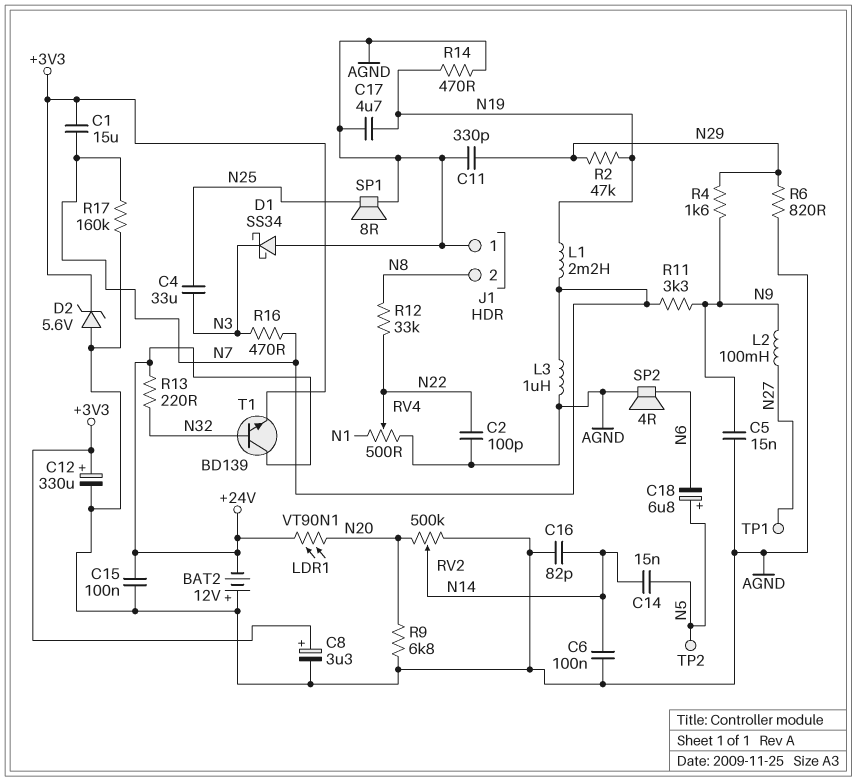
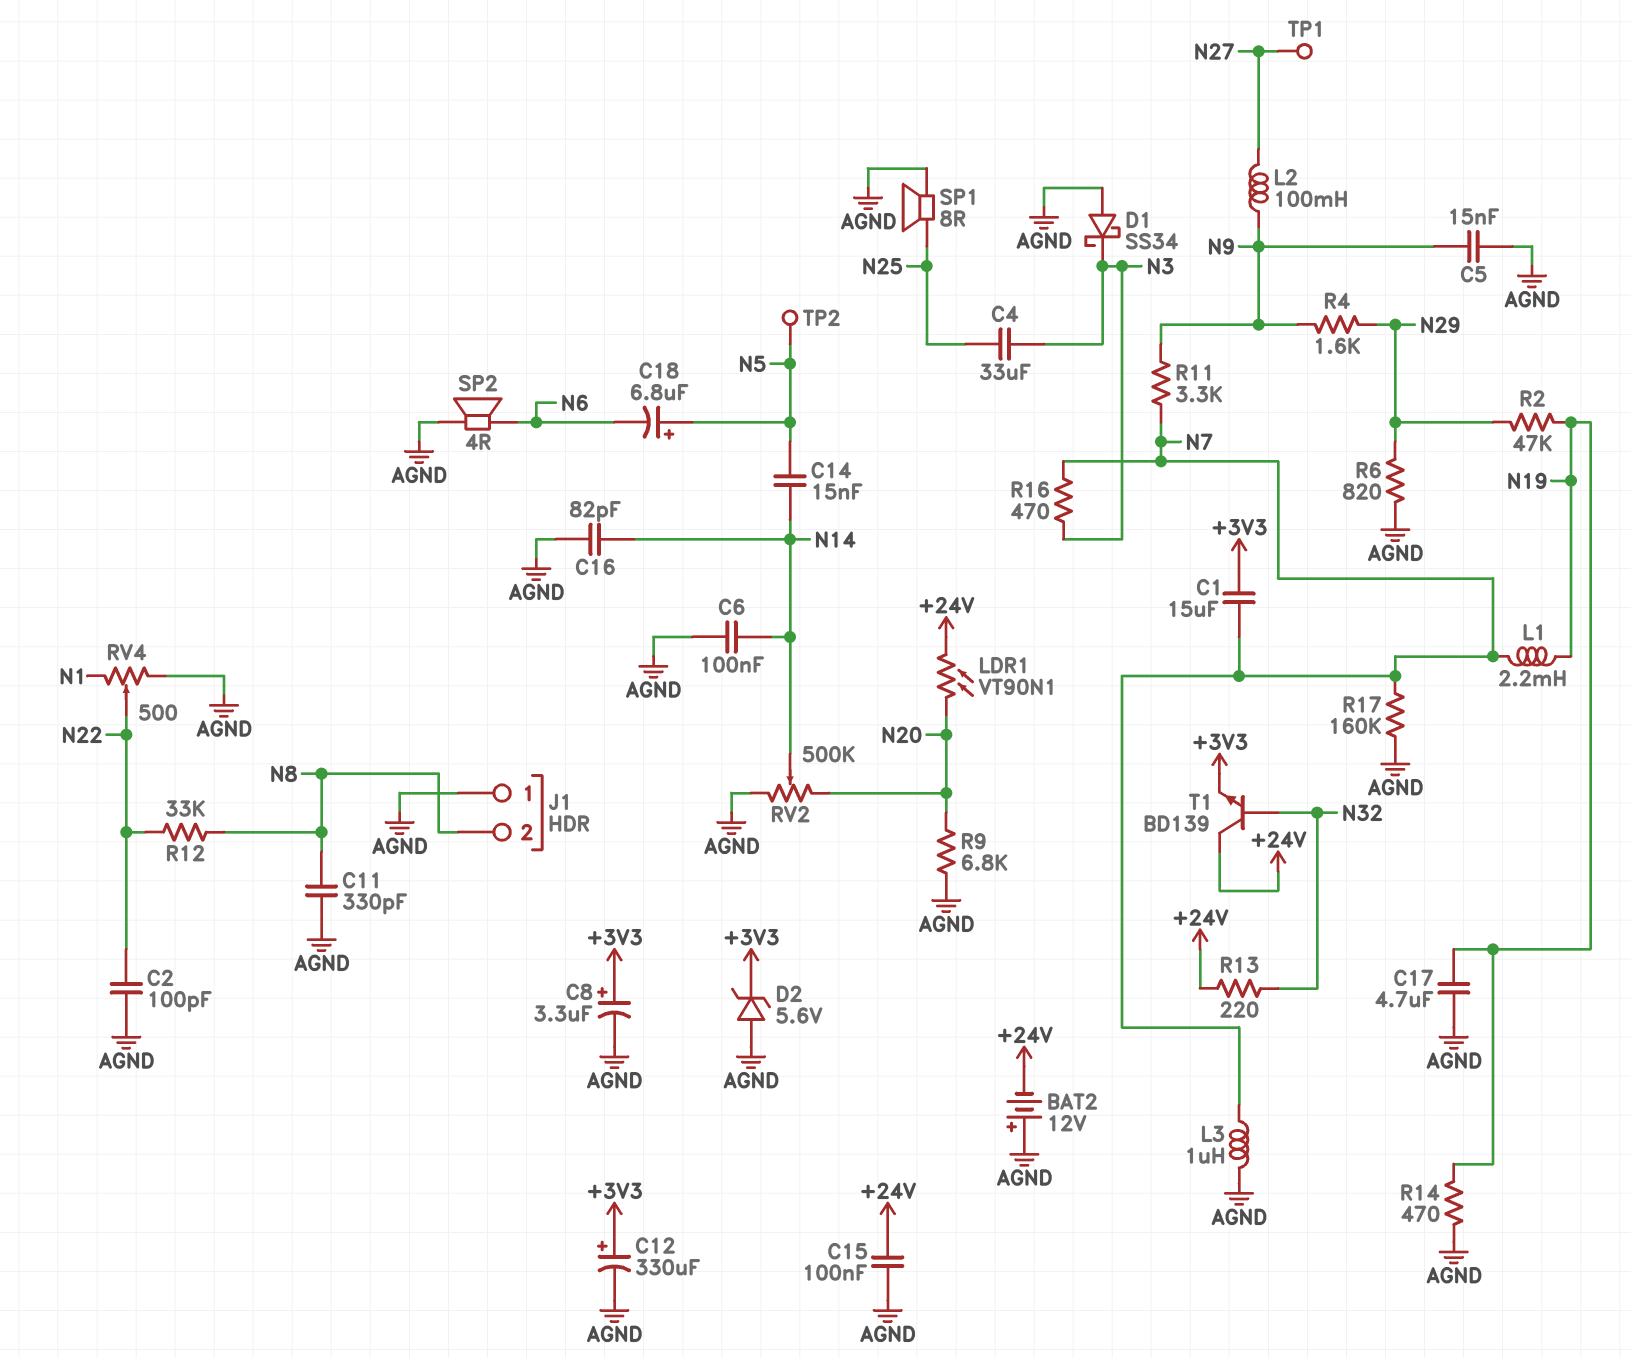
C11: 330pF (AGND, N29) -> 330pF (AGND, N8)

